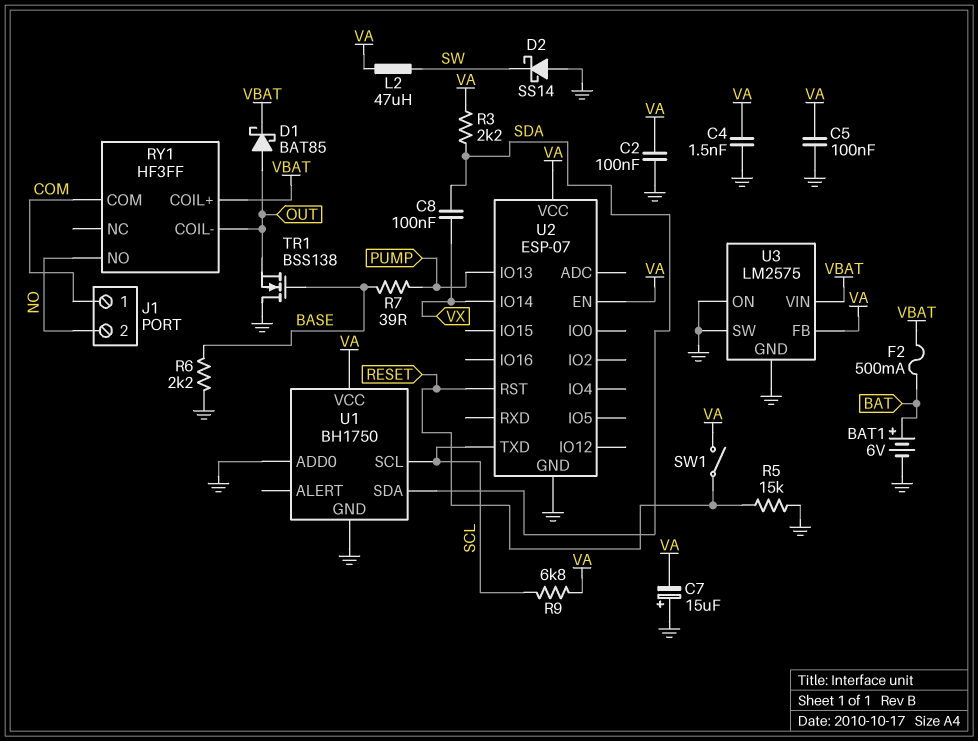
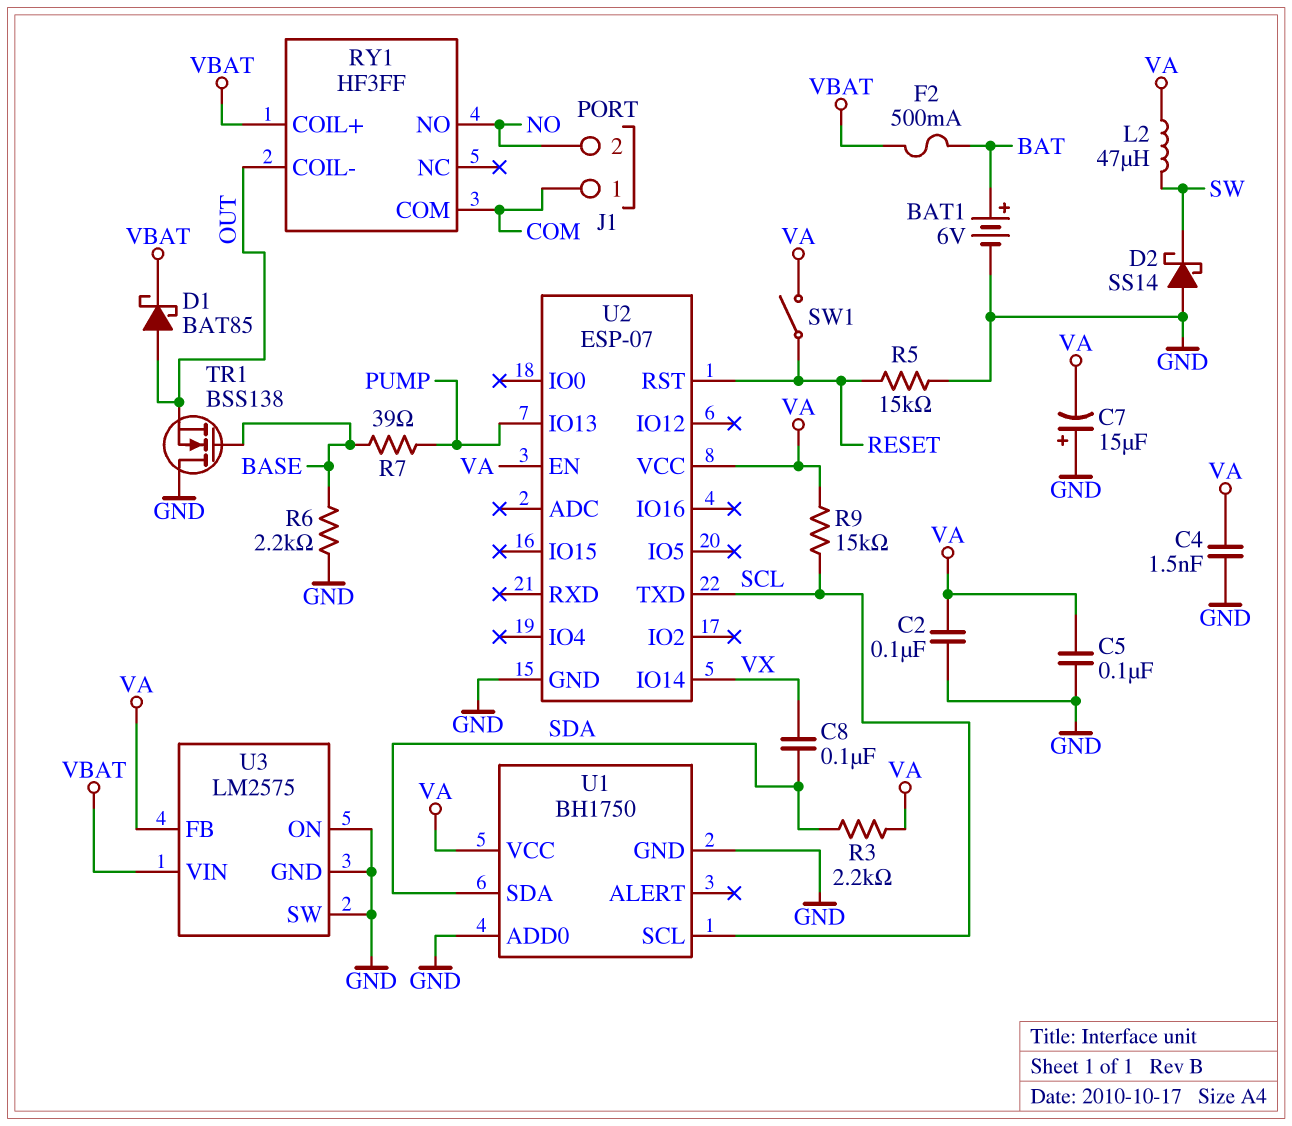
R9: 6.8k (SCL, VA) -> 15k (SCL, VA)

